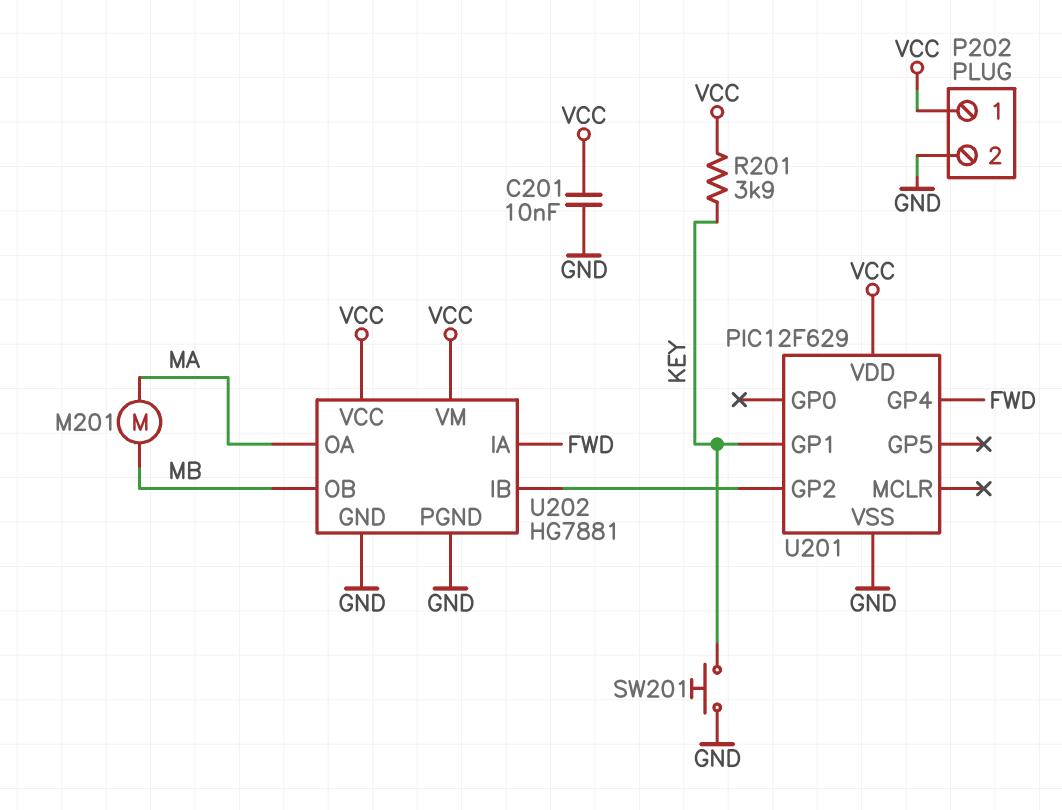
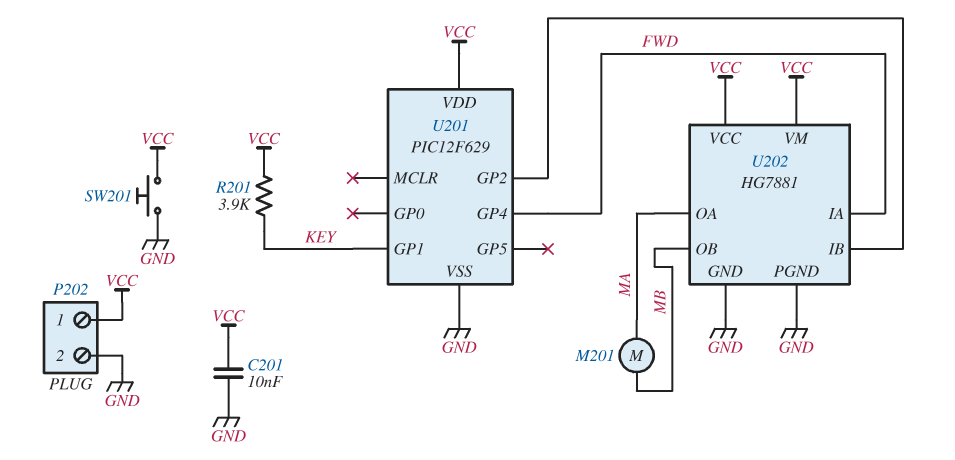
SW201: button (GND, KEY) -> button (GND, VCC)

